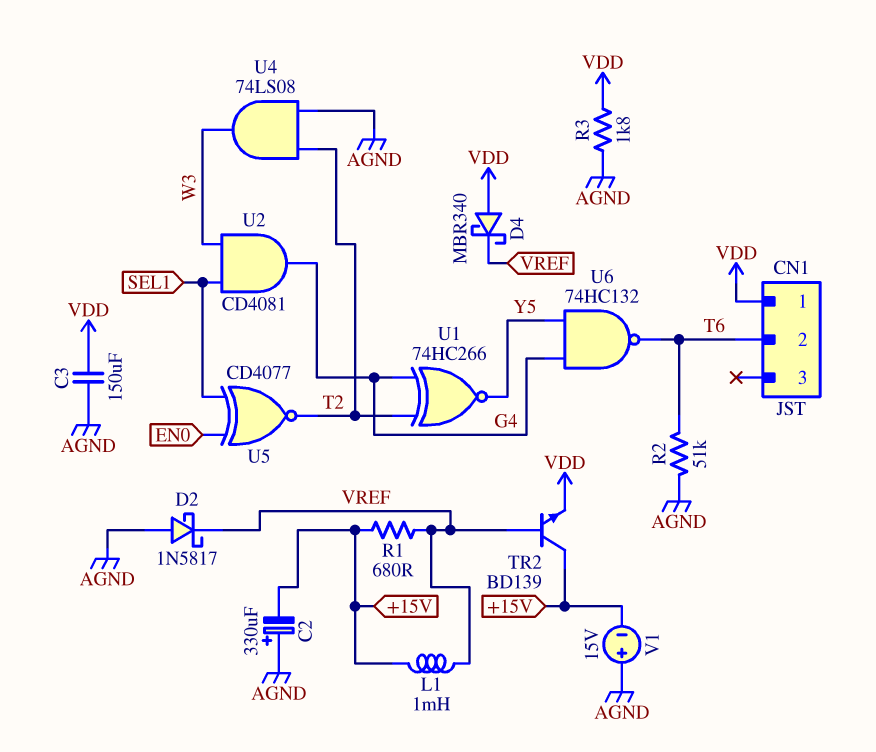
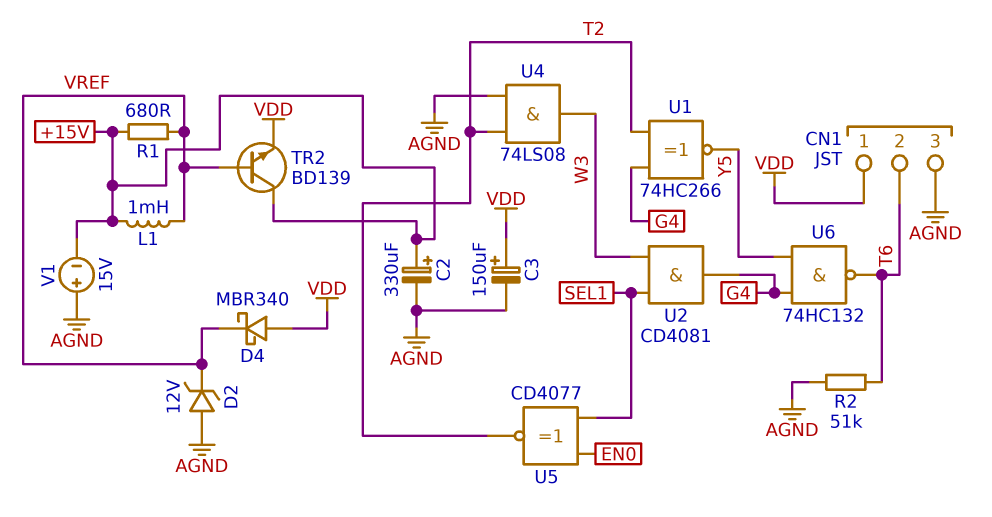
C2: 330uF (plus AGND, minus +15V) -> 330uF (plus +15V, minus AGND)
C3: 150uF (AGND, VDD) -> 150uF (plus VDD, minus AGND)
CN1 pin 3: none -> AGND
D2: schottky 1N5817 (A AGND, K VREF) -> zener 12V (A AGND, K VREF)
R3: 1.8k (AGND, VDD) -> none

